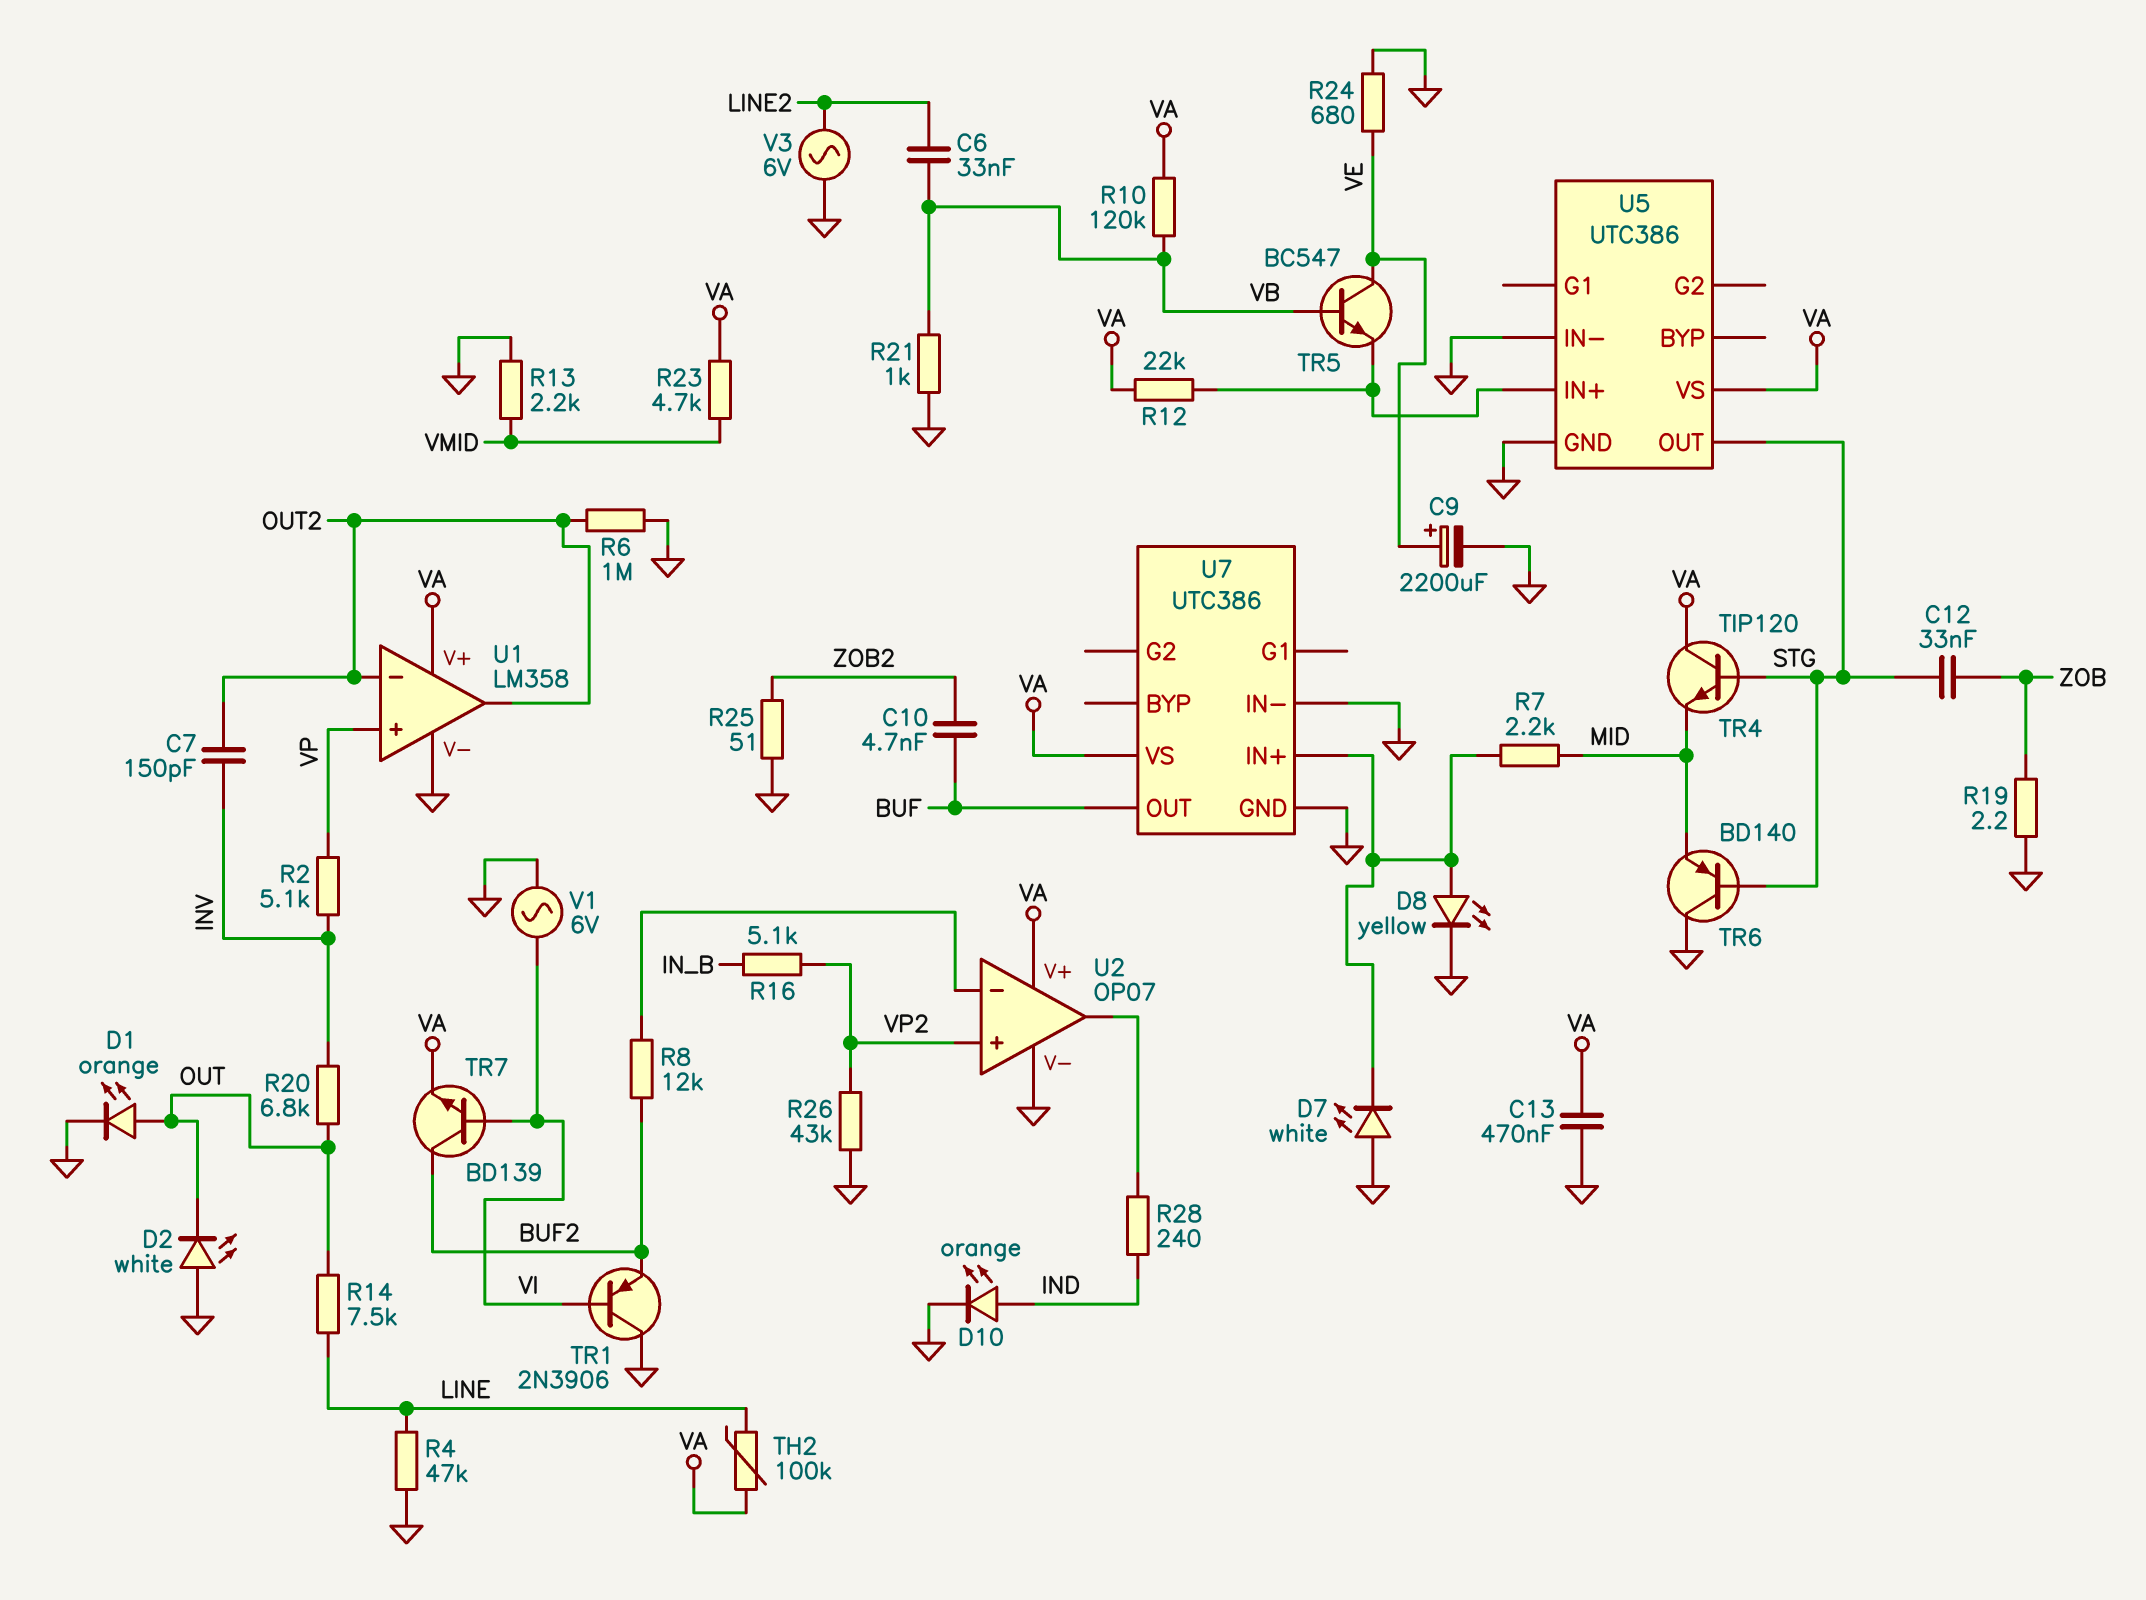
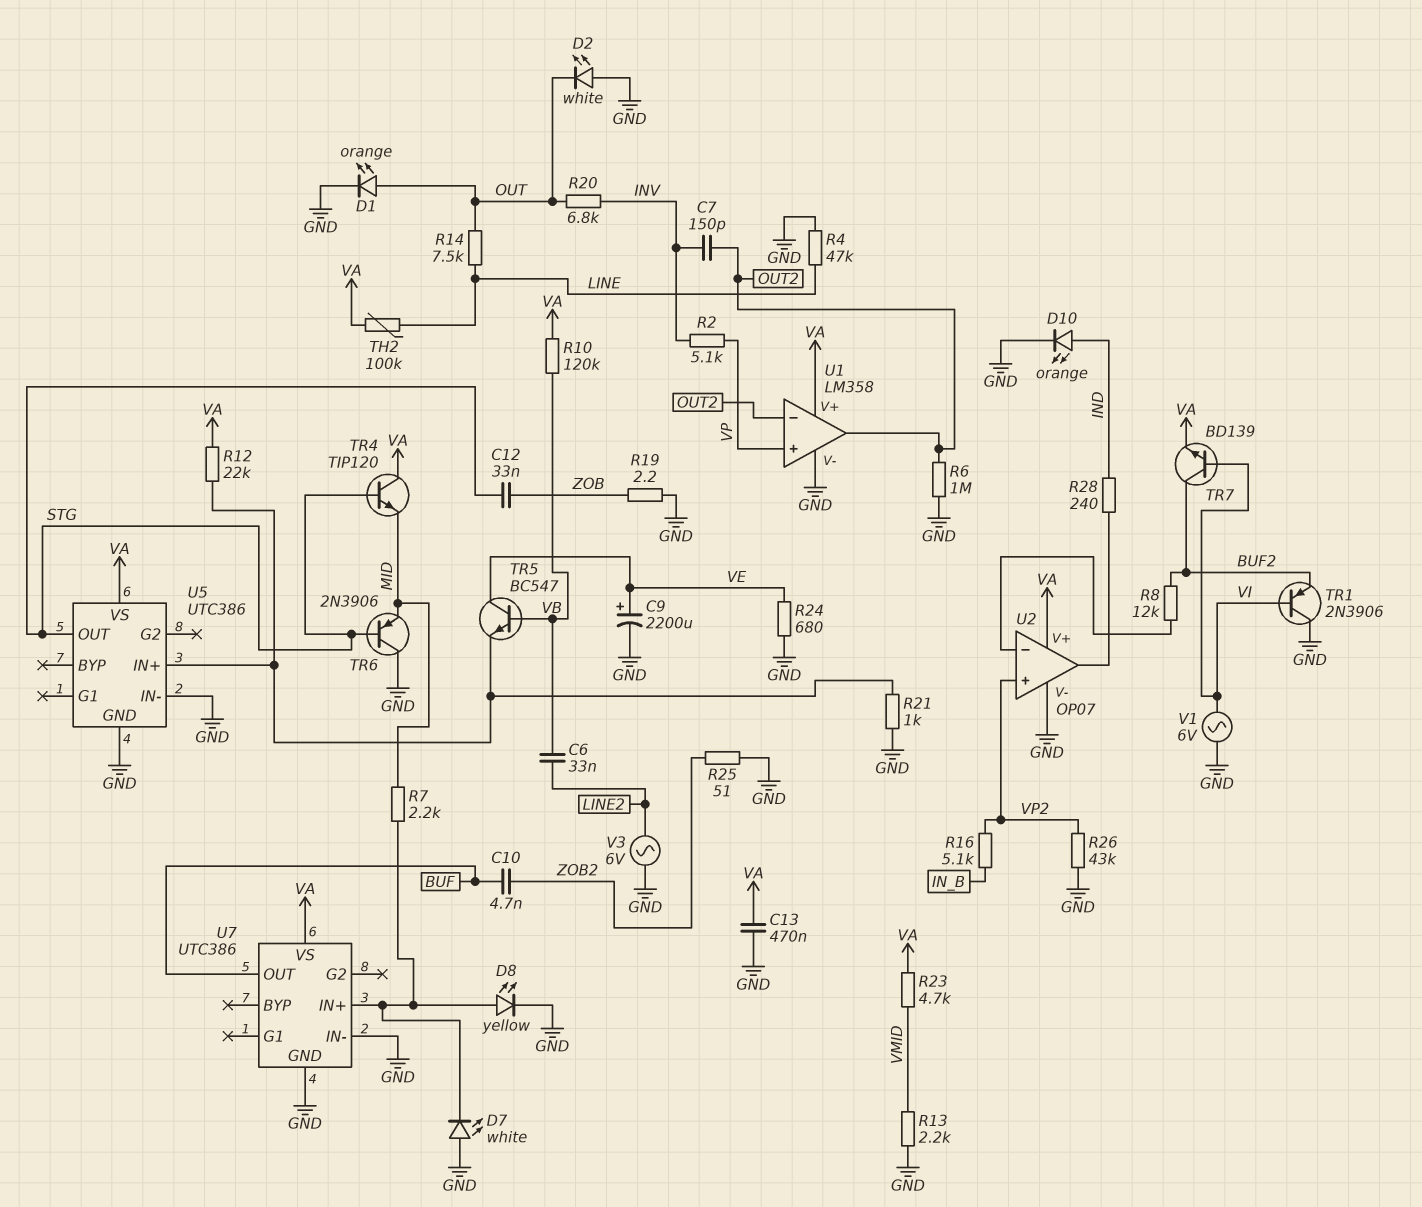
R21: 1k (GND, VB) -> 1k (GND, U5/IN+)
TR6: PNP BD140 (B STG, C GND, E MID) -> PNP 2N3906 (B STG, C GND, E MID)

